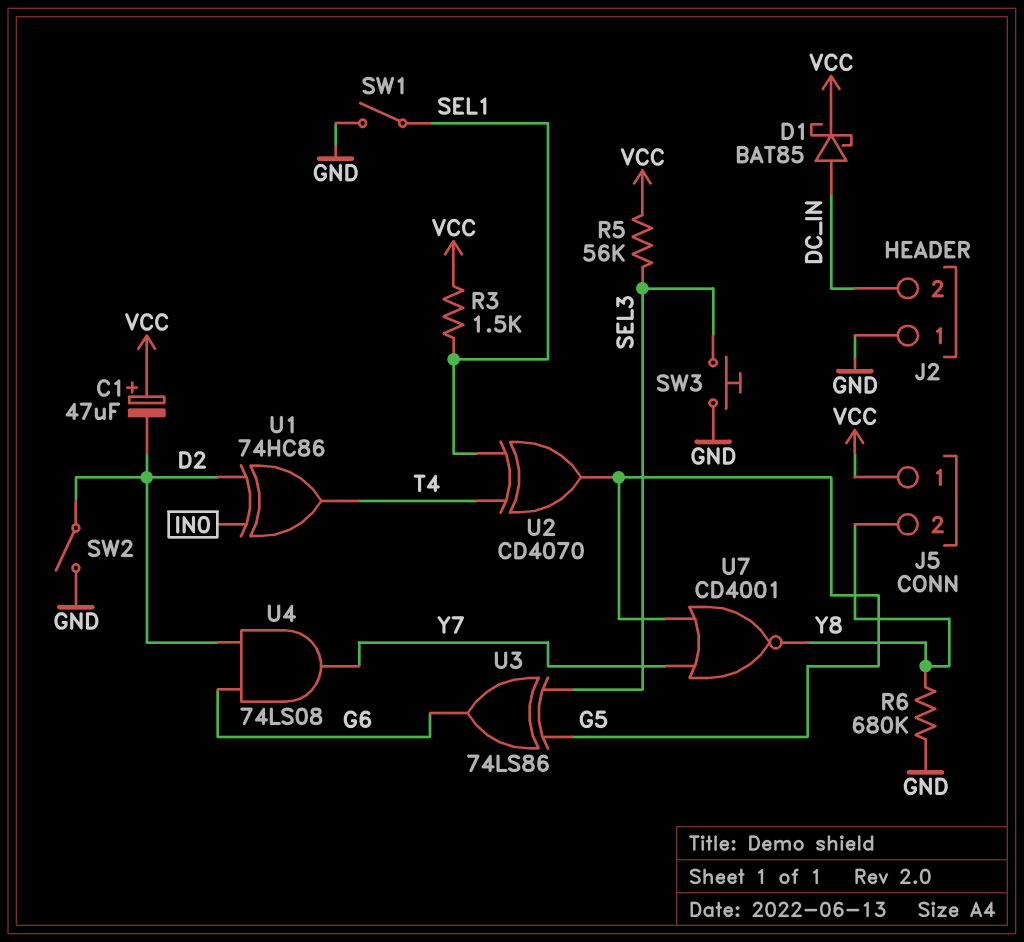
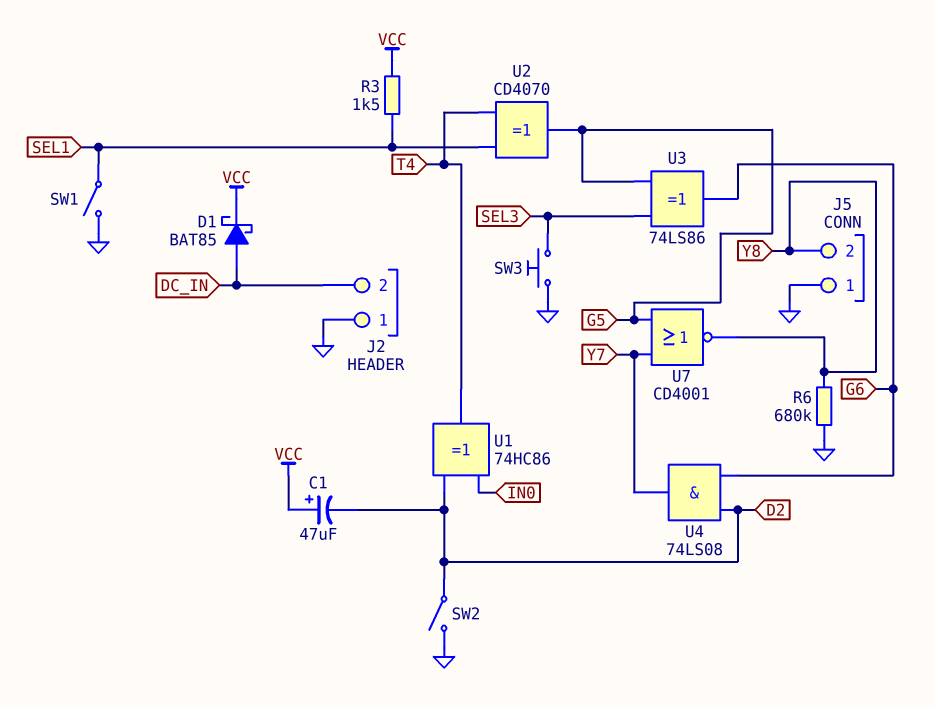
J5 pin 1: VCC -> GND
R5: 56k (SEL3, VCC) -> none

